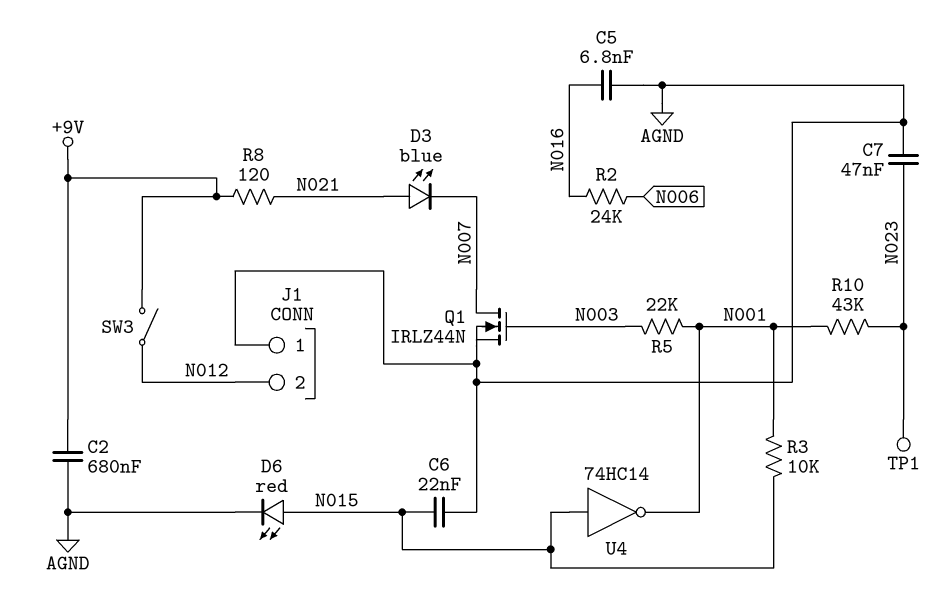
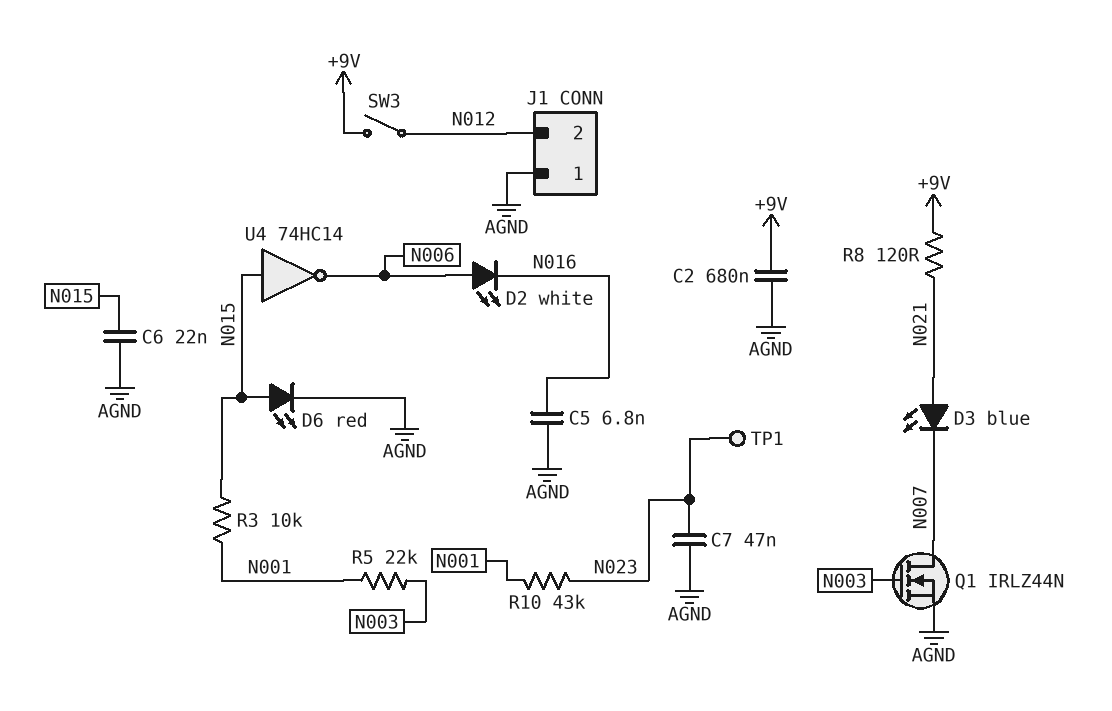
D2: none -> LED white (A N006, K N016)
R2: 24k (N006, N016) -> none
U4: NOT 74HC14 (in N015, out N001) -> NOT 74HC14 (in N015, out N006)

